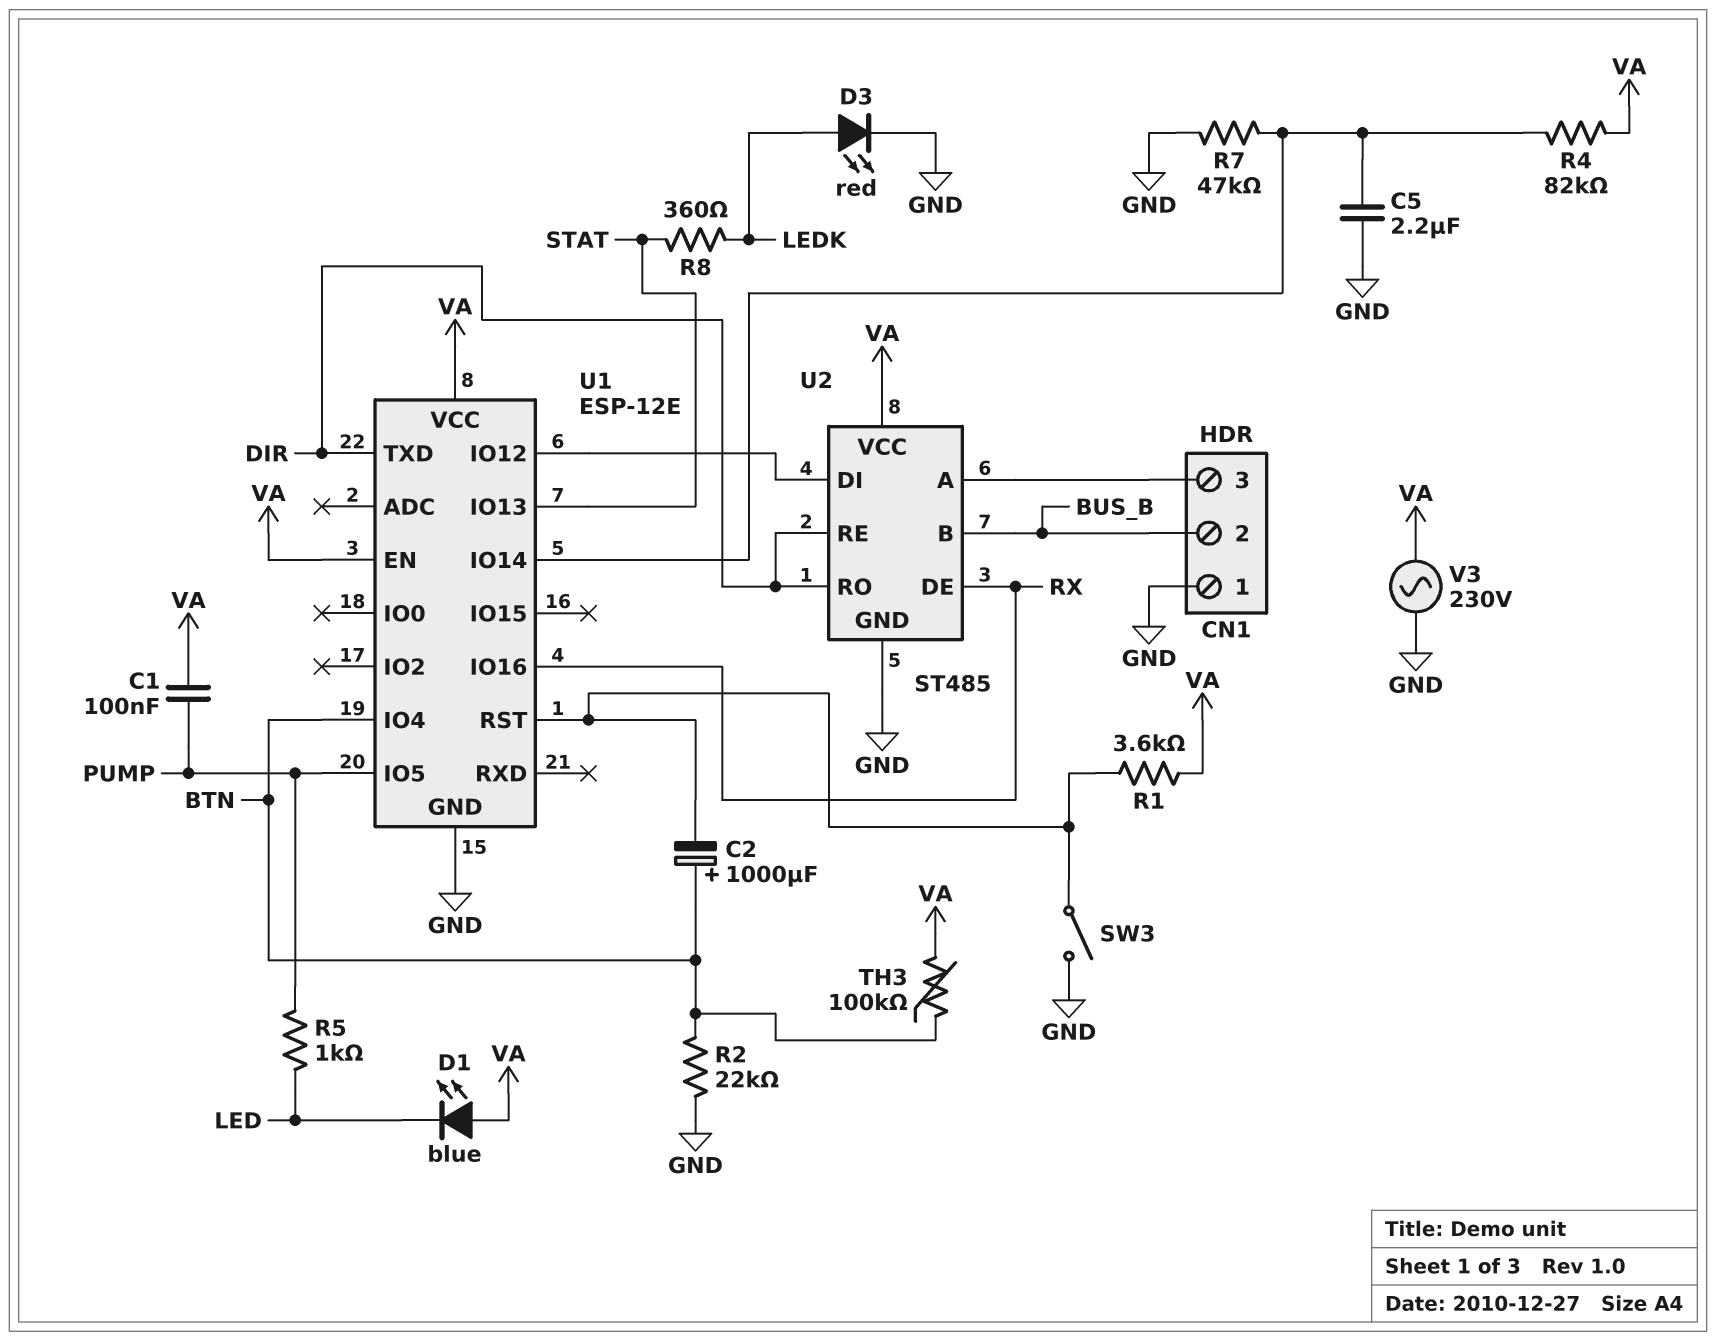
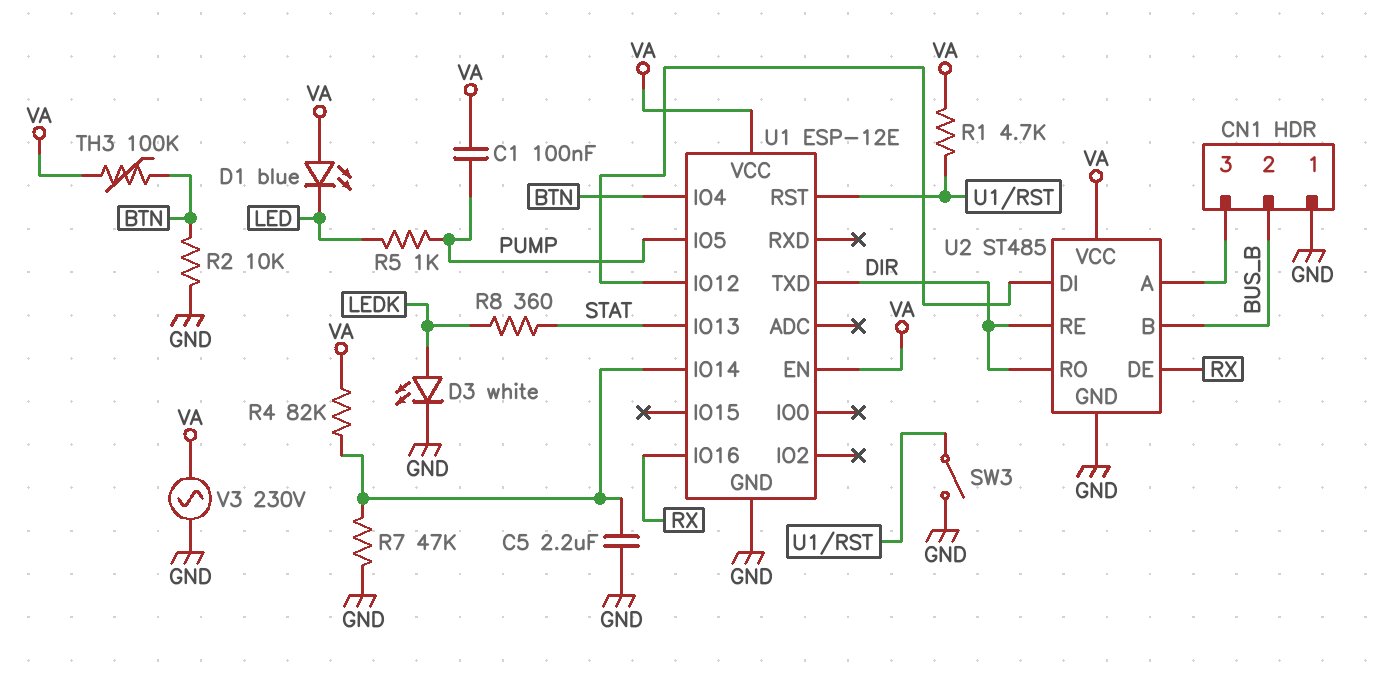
C2: 1000uF (plus BTN, minus U1/RST) -> none
D3: LED red (A LEDK, K GND) -> LED white (A LEDK, K GND)
R1: 3.6k (U1/RST, VA) -> 4.7k (U1/RST, VA)
R2: 22k (BTN, GND) -> 10k (BTN, GND)

